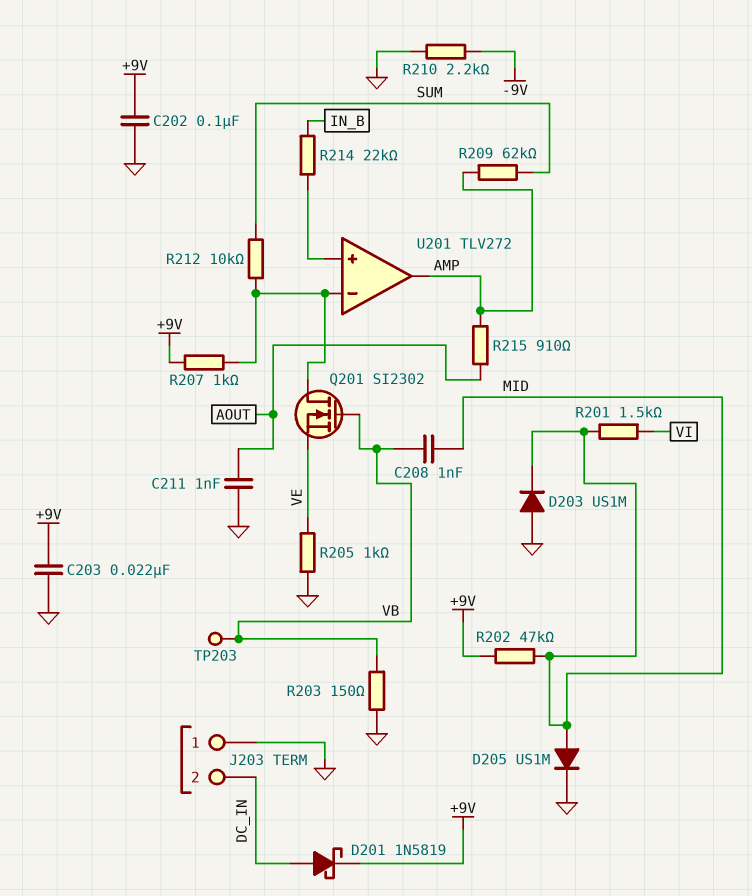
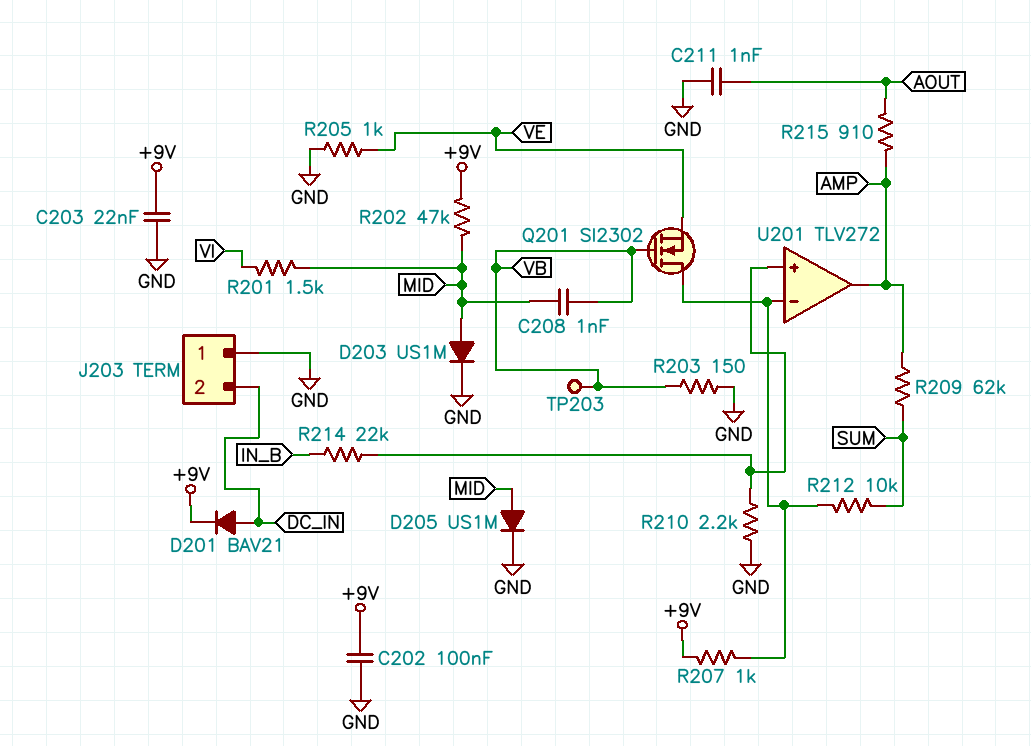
D201: schottky 1N5819 (A DC_IN, K +9V) -> diode BAV21 (A DC_IN, K +9V)
D203: diode US1M (A GND, K MID) -> diode US1M (A MID, K GND)
R210: 2.2k (-9V, GND) -> 2.2k (GND, U201/in+)

